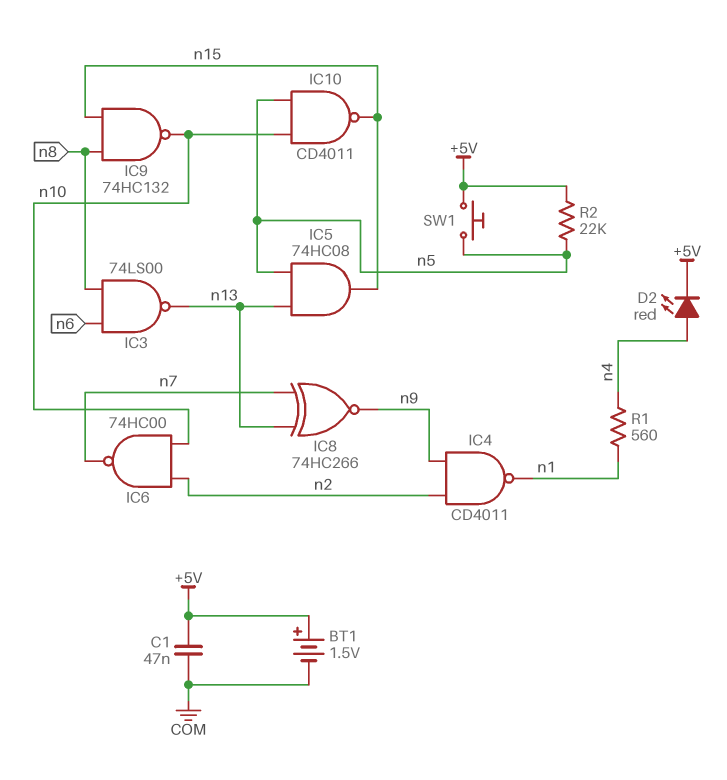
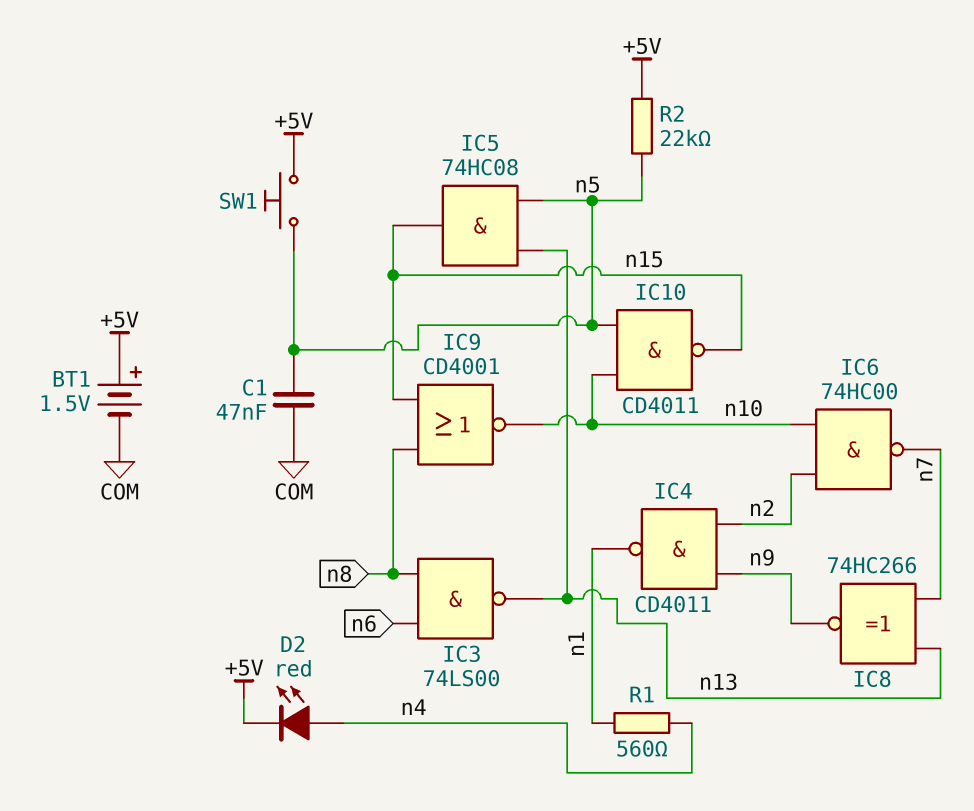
C1: 47nF (+5V, COM) -> 47nF (COM, n5)
IC9: NAND 74HC132 (in n8, in n15, out n10) -> NOR CD4001 (in n8, in n15, out n10)

